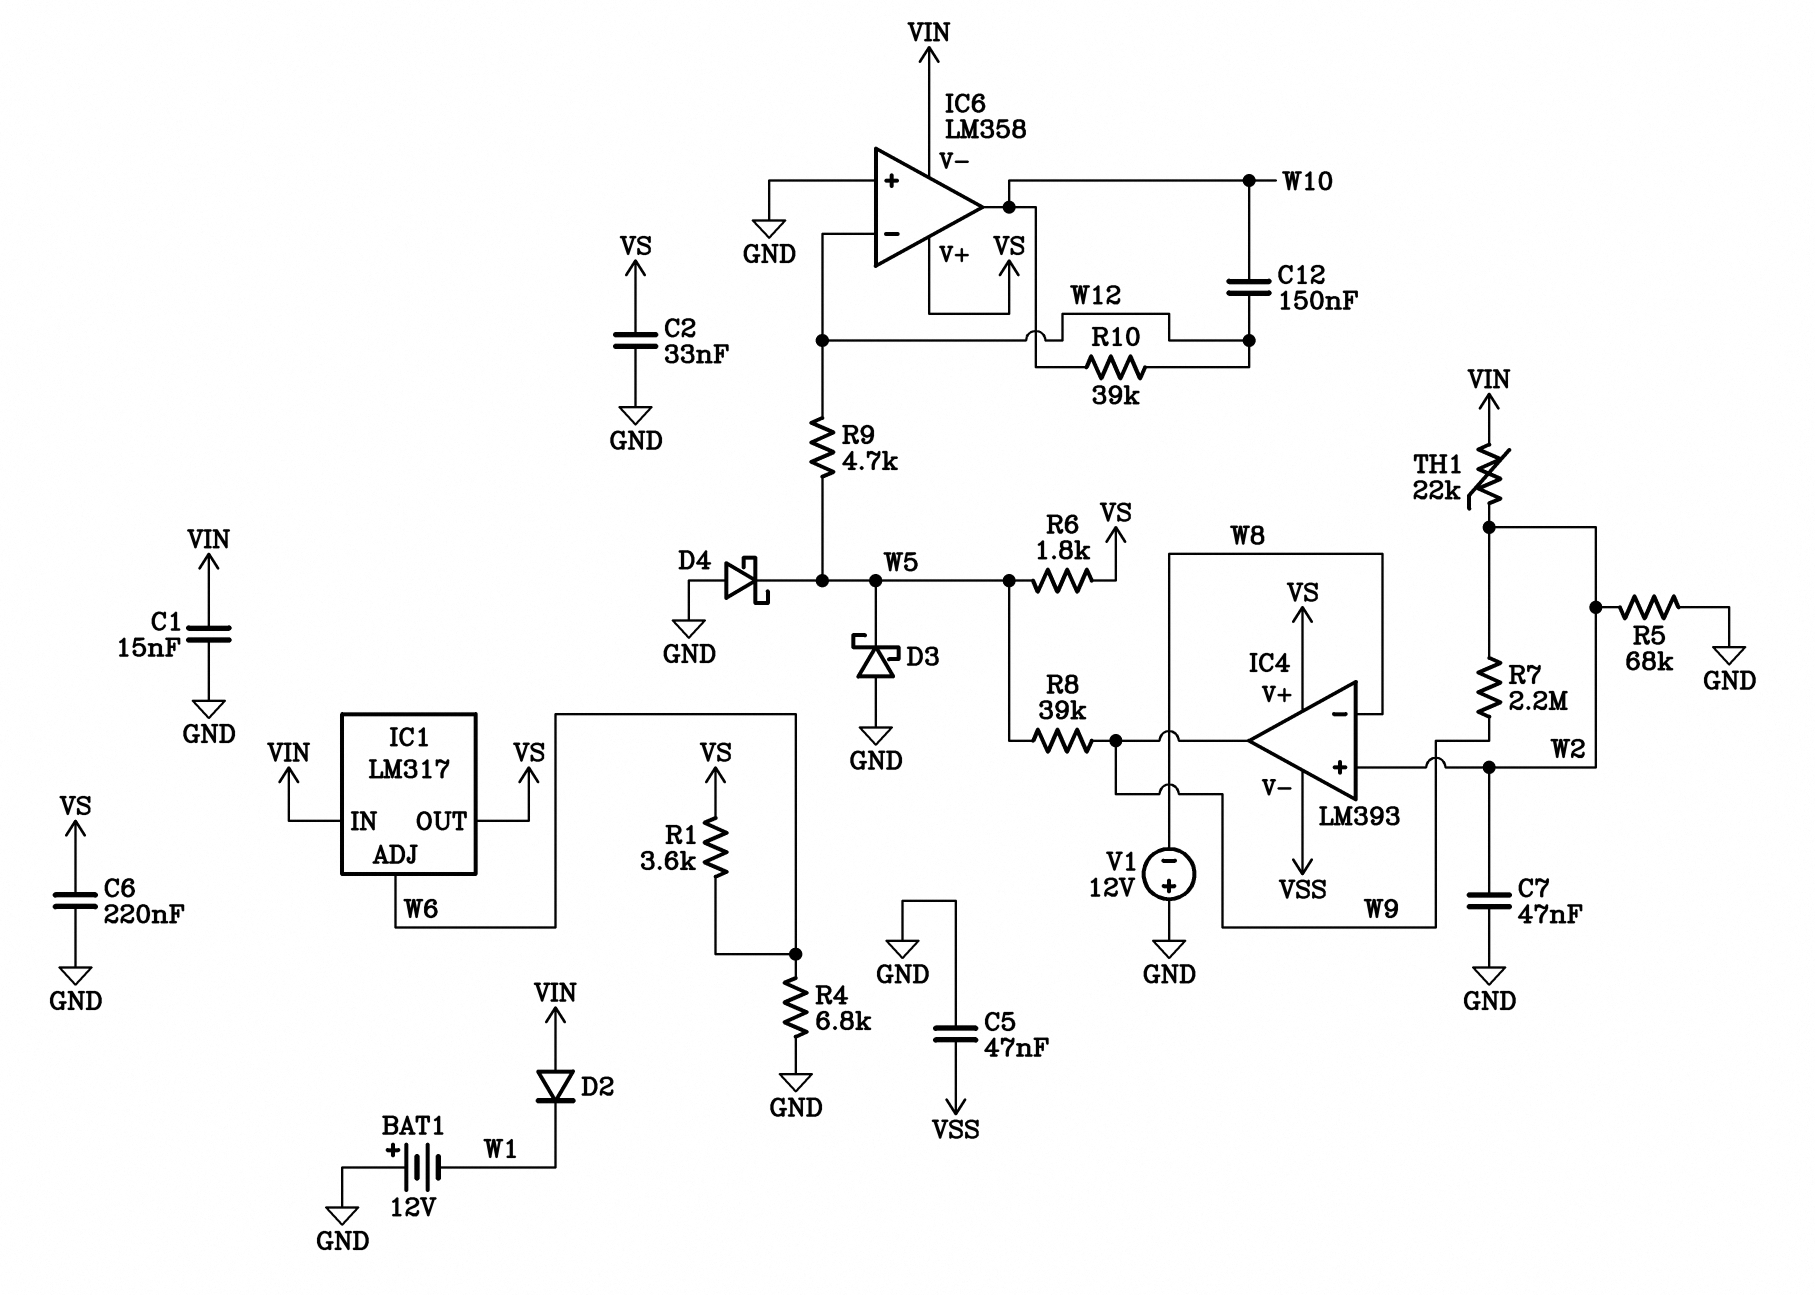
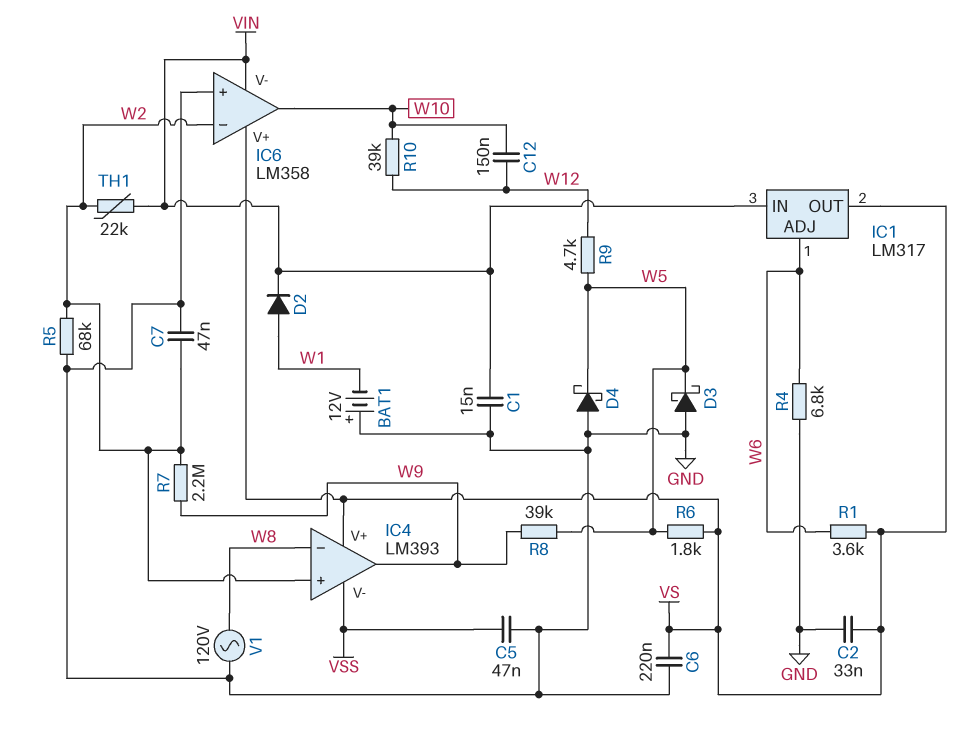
D2: diode (A VIN, K W1) -> diode (A W1, K VIN)
IC6 pin in-: W12 -> W2
V1: 12V (plus GND, minus W8) -> AC 120V (GND, W8)

